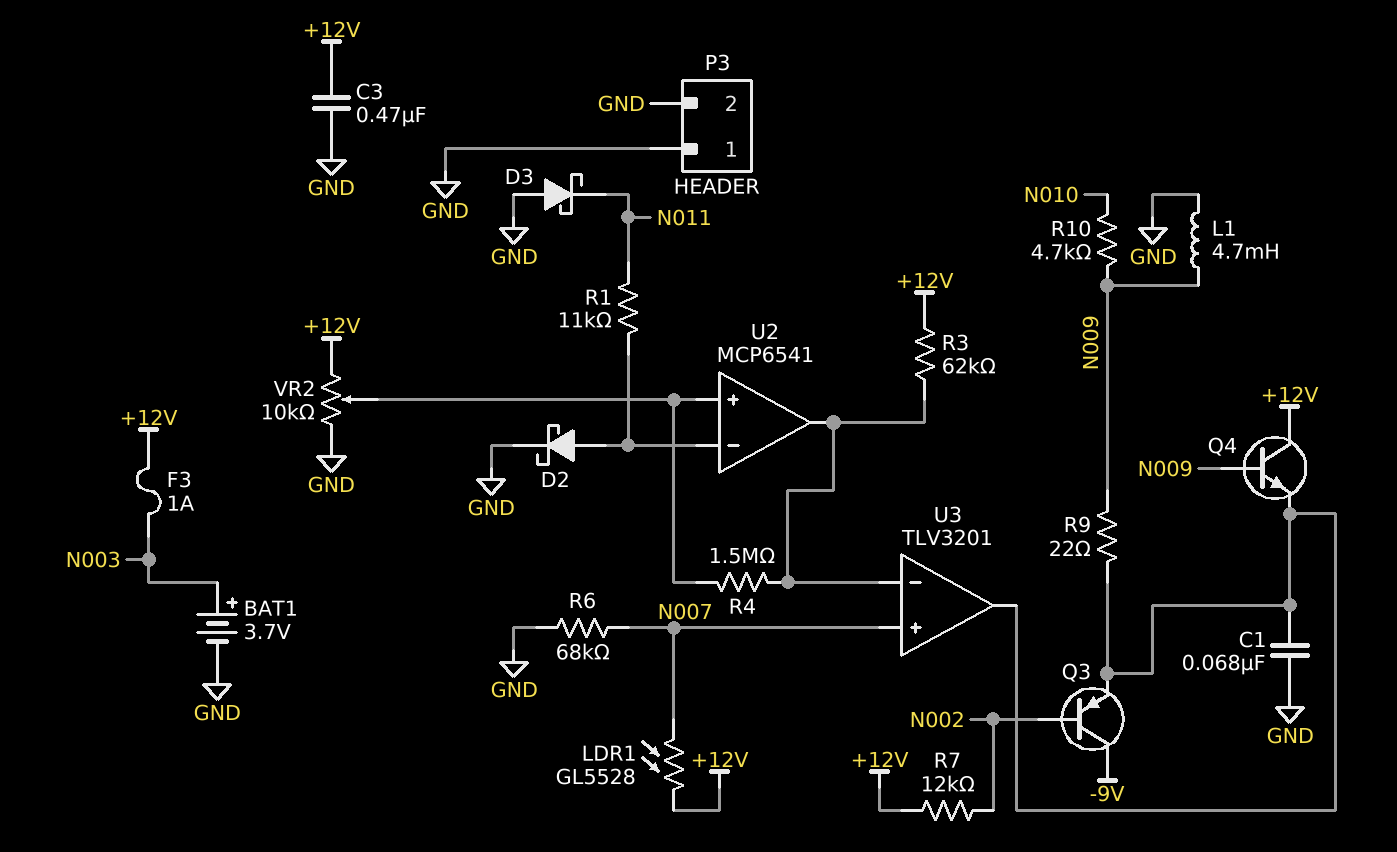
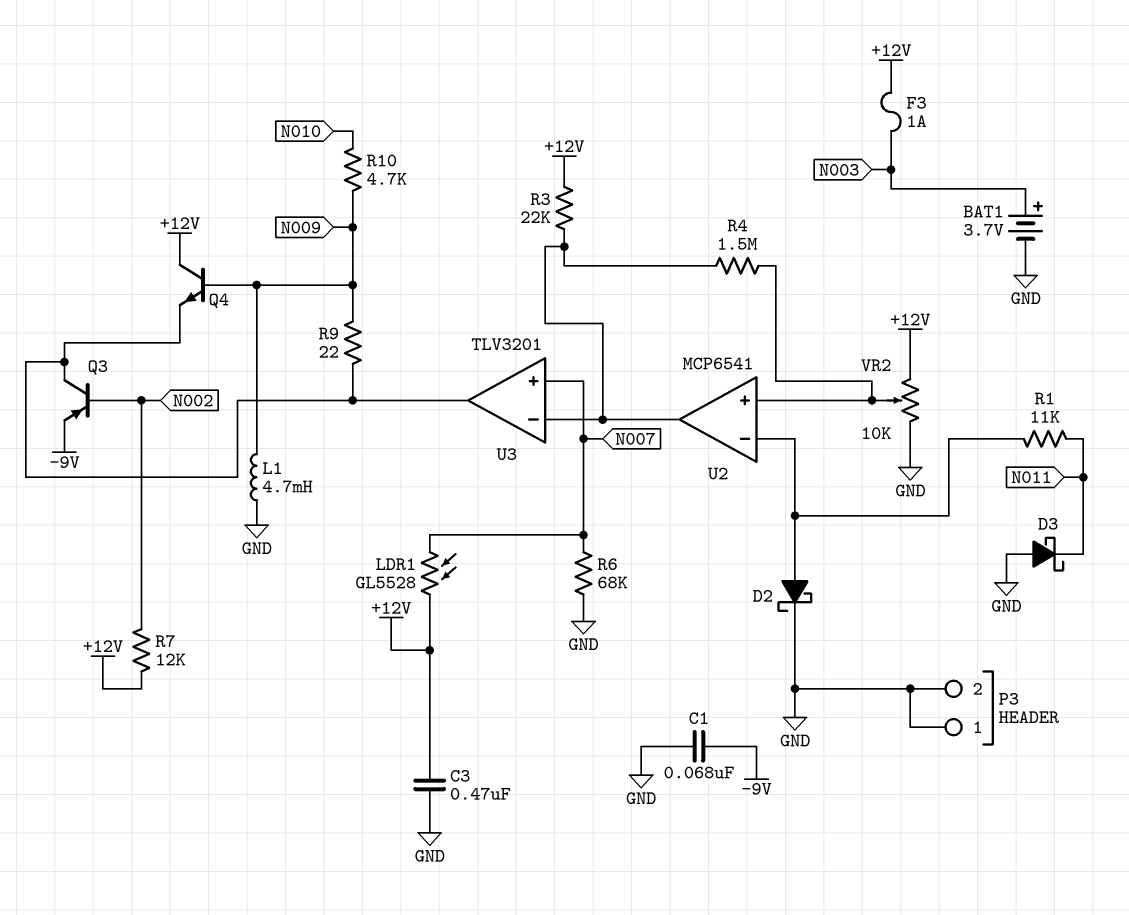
C1: 68nF (GND, U3/out) -> 68nF (-9V, GND)
Q3: PNP (B N002, C -9V, E U3/out) -> PNP (B N002, C U3/out, E -9V)
R3: 62k (+12V, U2/out) -> 22k (+12V, U2/out)

